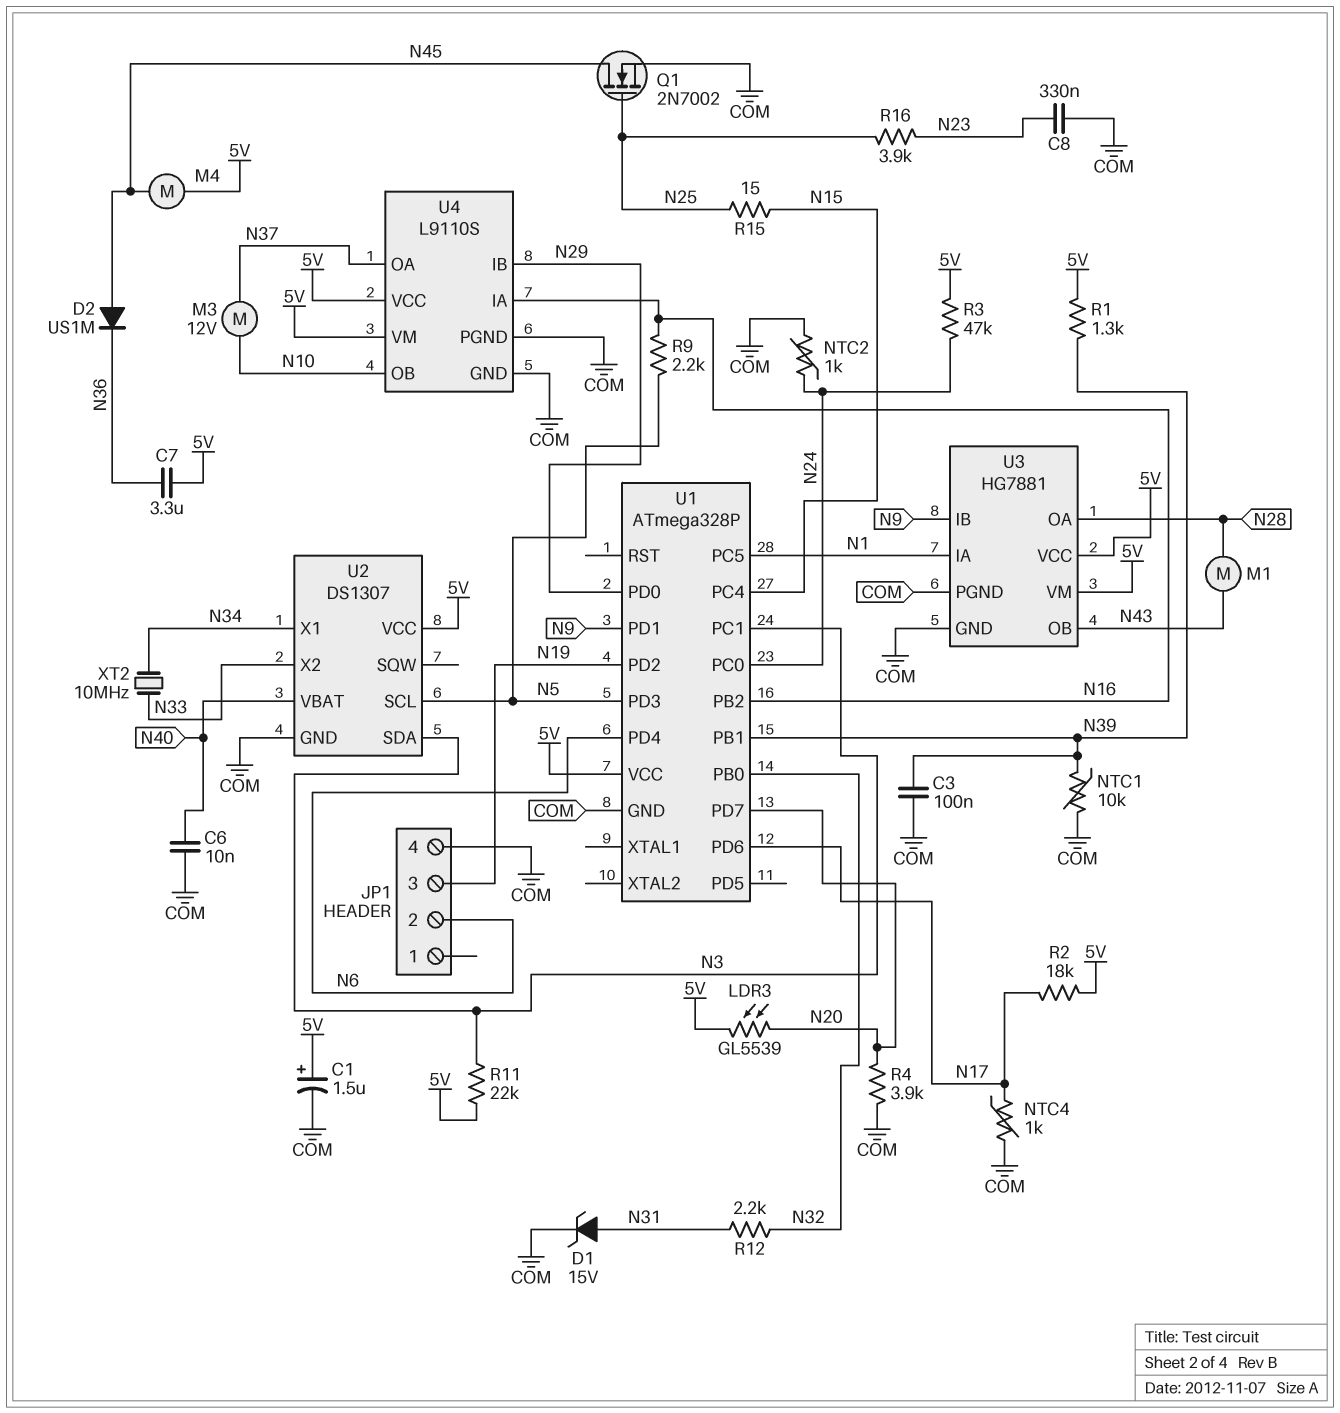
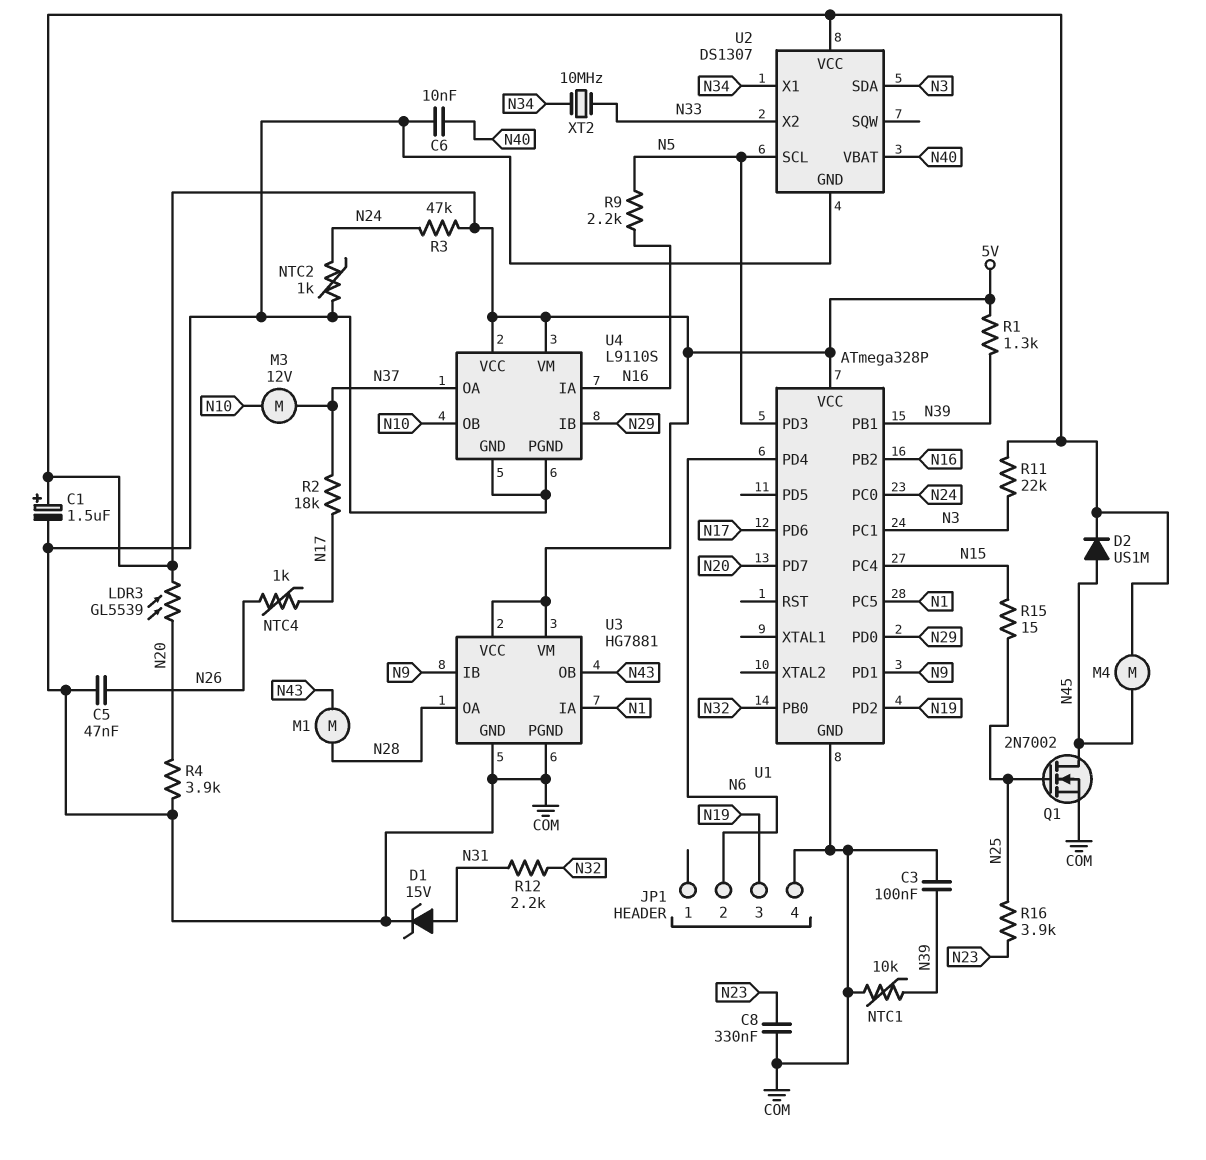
C5: none -> 47nF (COM, N26)
C7: 3.3uF (5V, N36) -> none
D2: diode US1M (A N45, K N36) -> diode US1M (A N45, K 5V)
NTC4: 1k (COM, N17) -> 1k (N17, N26)
R2: 18k (5V, N17) -> 18k (N17, N37)

